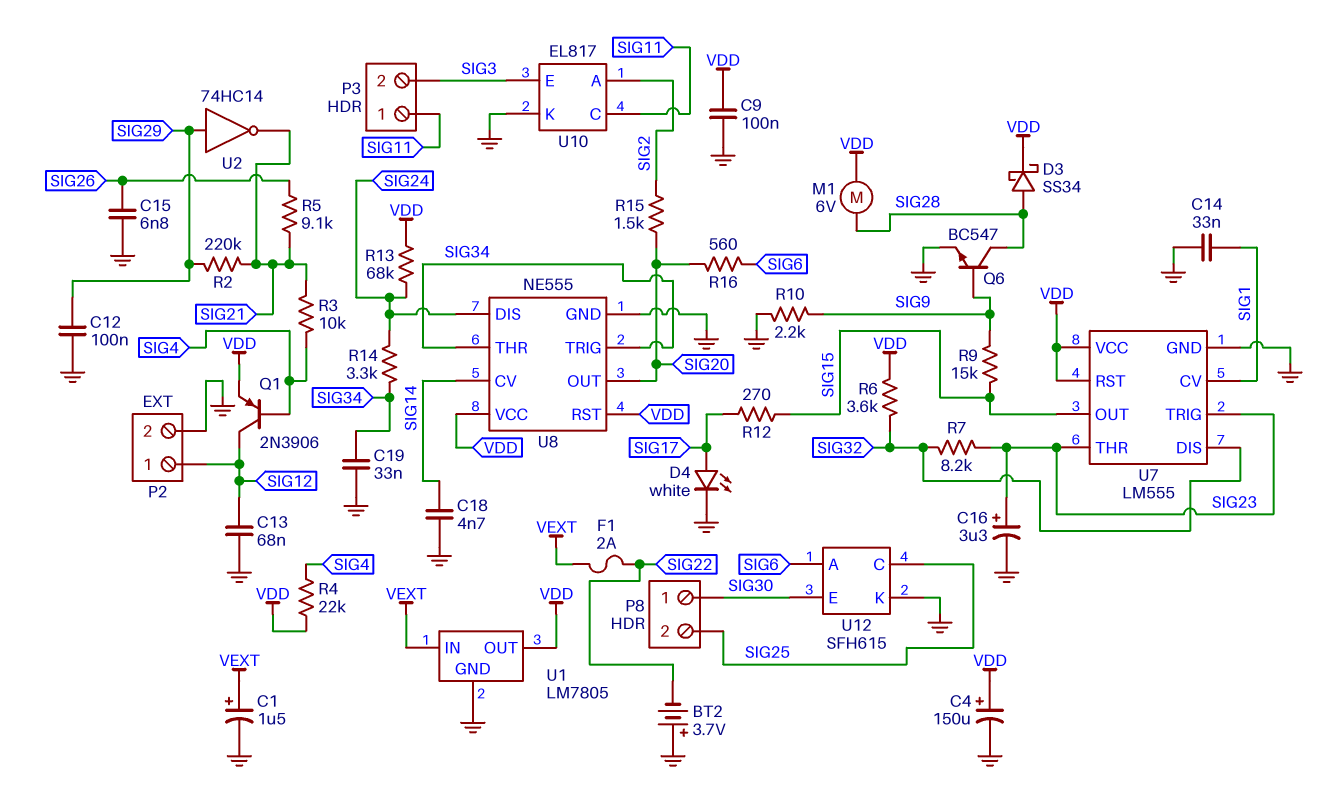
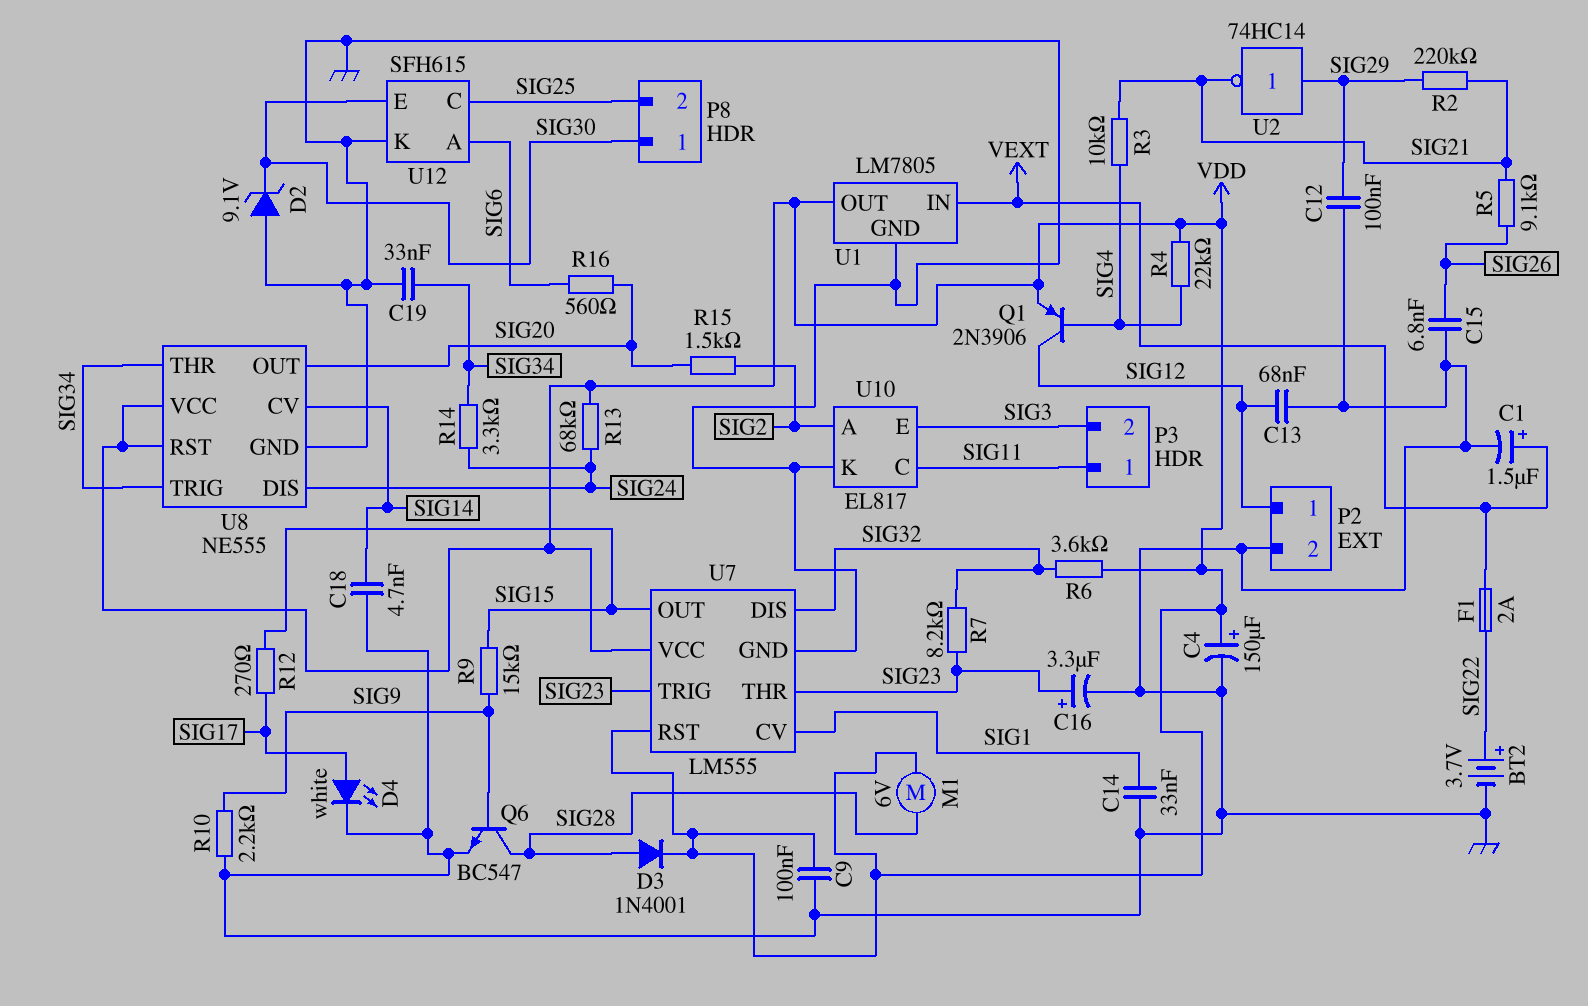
BT2: 3.7V (plus GND, minus SIG22) -> 3.7V (plus SIG22, minus GND)
D2: none -> zener 9.1V (A GND, K SIG30)
D3: schottky SS34 (A SIG28, K VDD) -> diode 1N4001 (A SIG28, K VDD)

